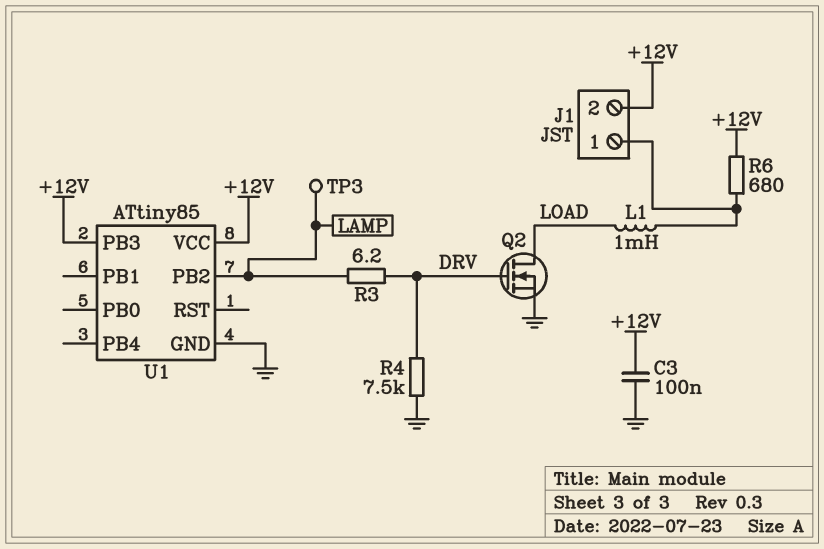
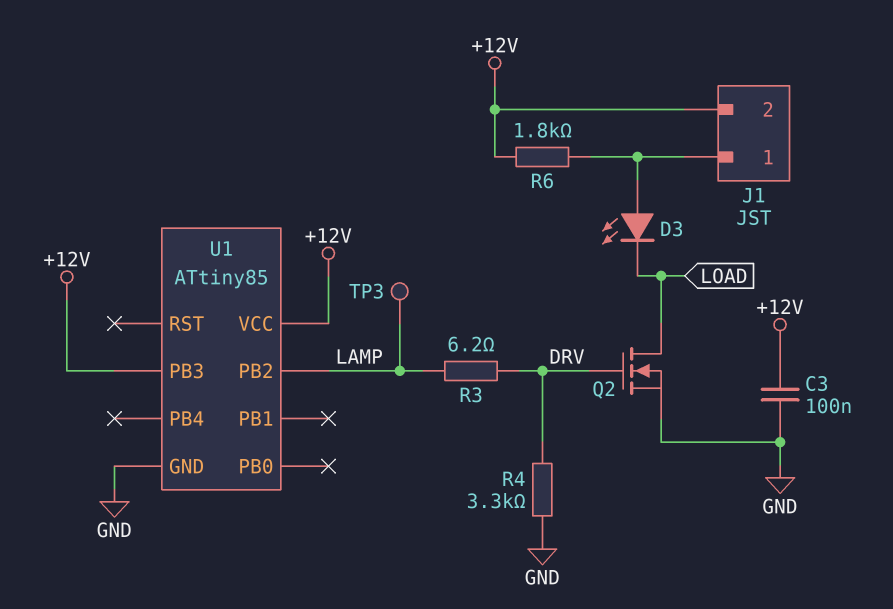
D3: none -> LED (A J1/1, K LOAD)
L1: 1mH (J1/1, LOAD) -> none
R4: 7.5k (DRV, GND) -> 3.3k (DRV, GND)
R6: 680 (+12V, J1/1) -> 1.8k (+12V, J1/1)

